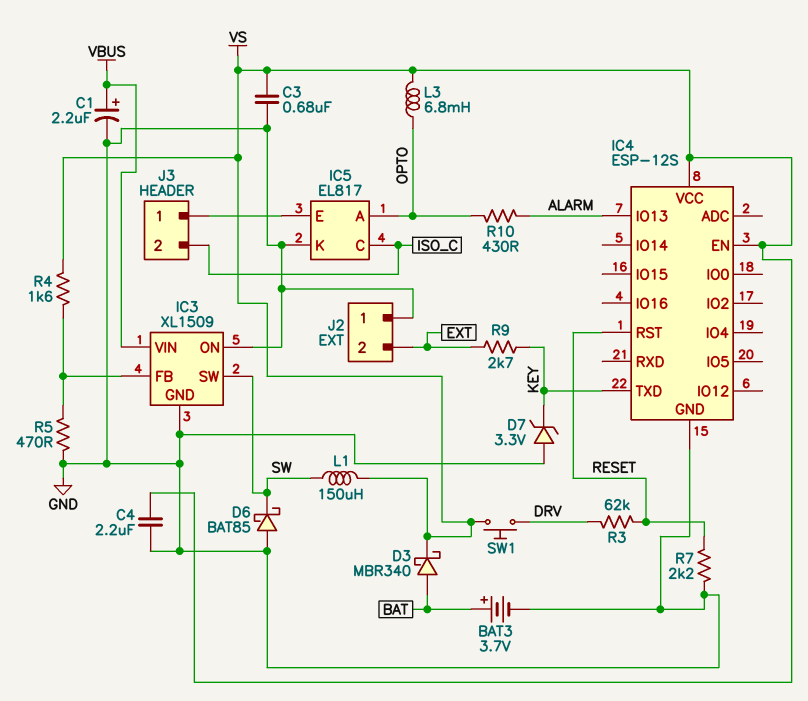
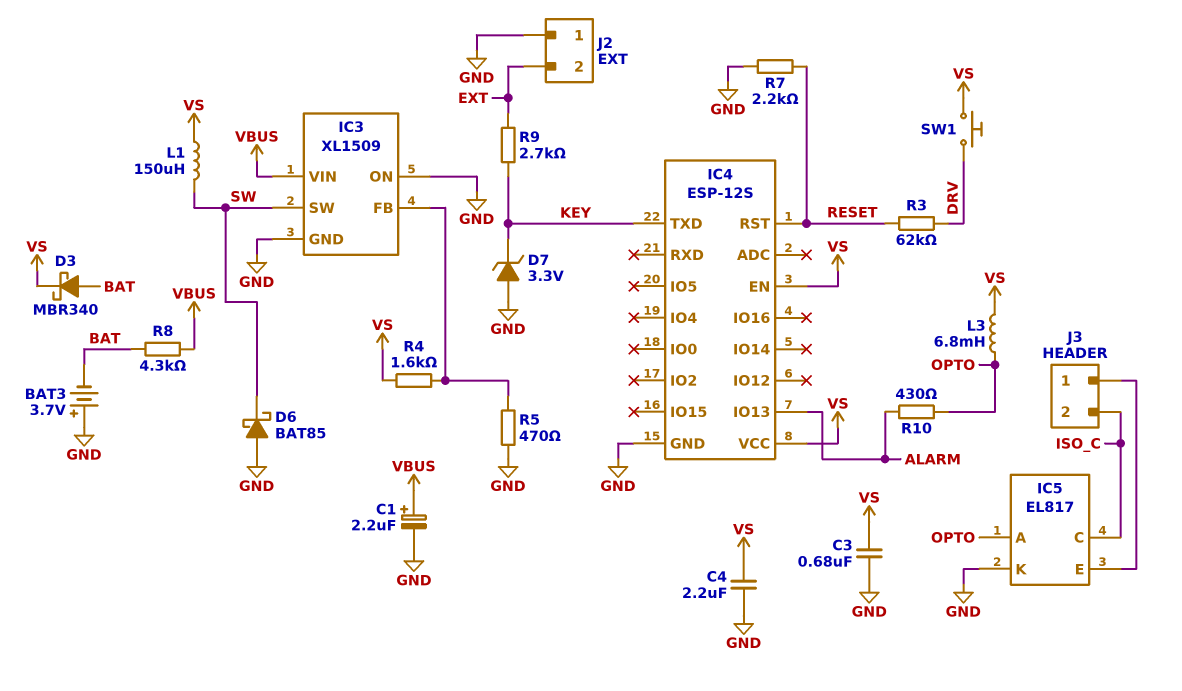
BAT3: 3.7V (plus BAT, minus GND) -> 3.7V (plus GND, minus BAT)
R8: none -> 4.3k (BAT, VBUS)

